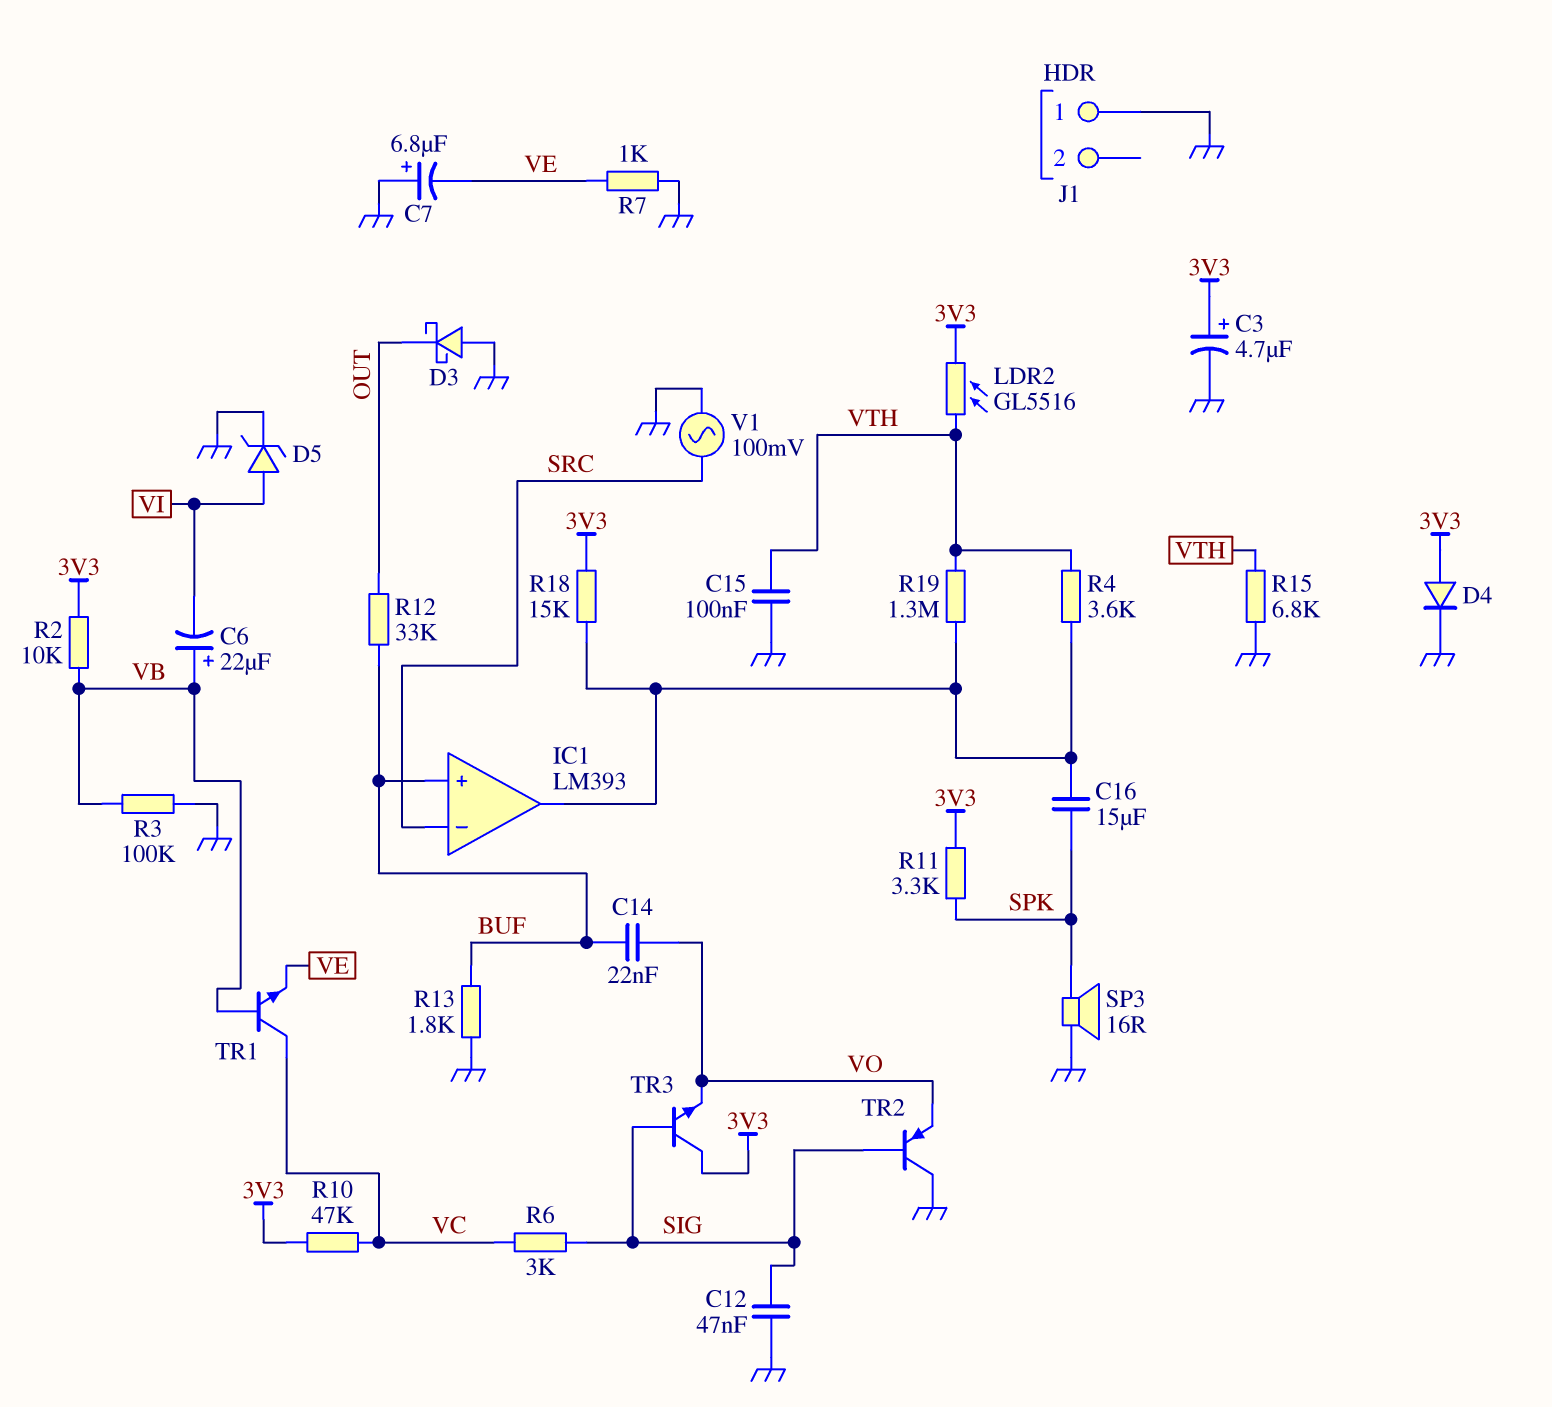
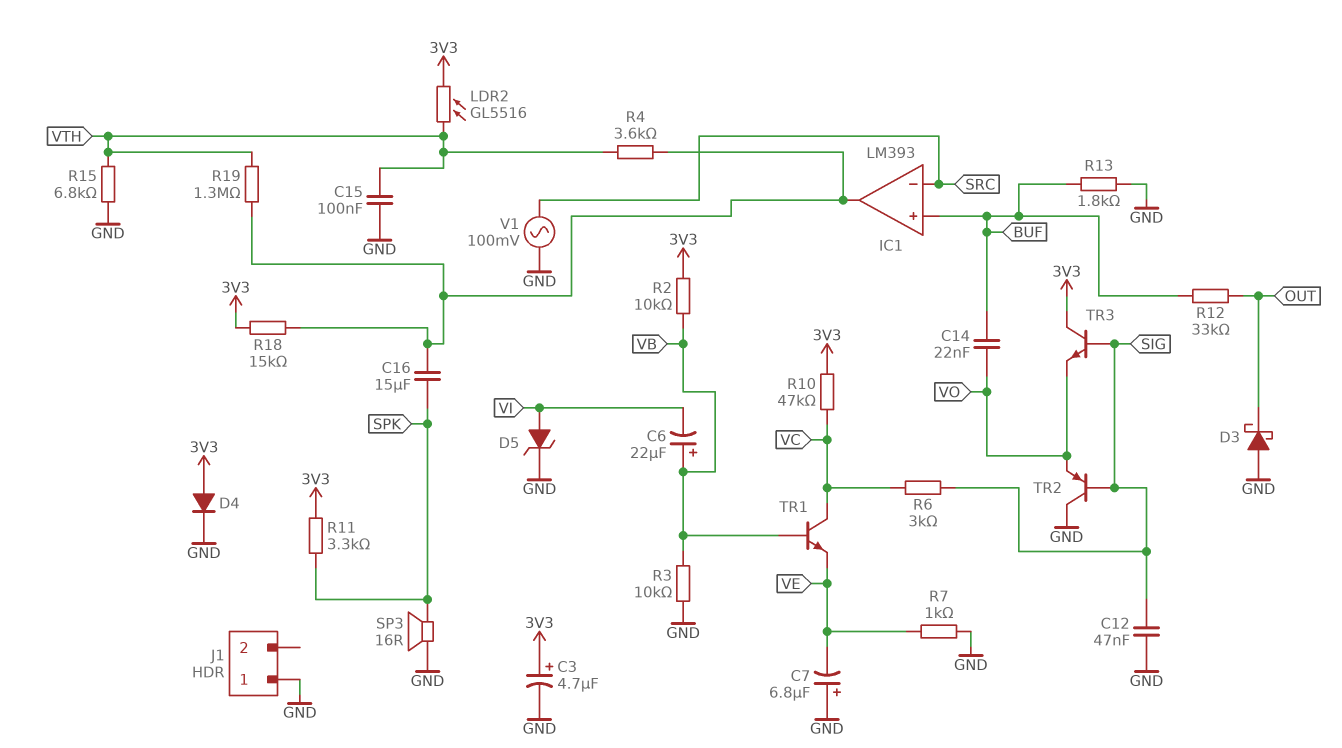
R3: 100k (GND, VB) -> 10k (GND, VB)

